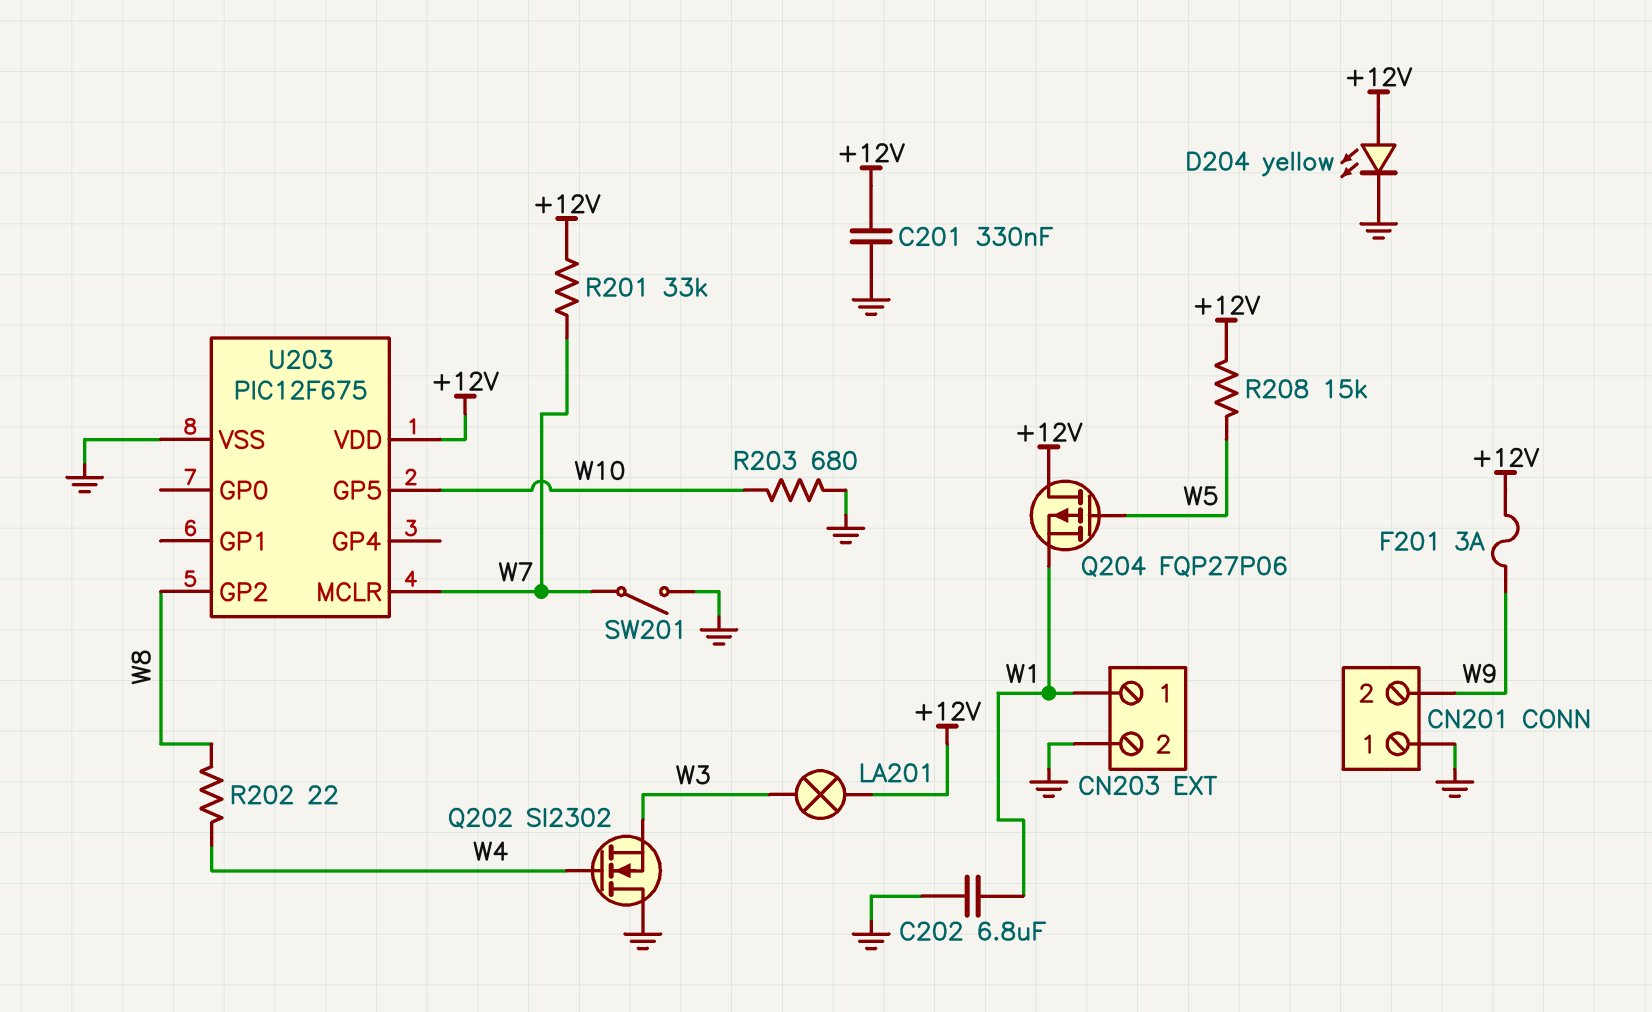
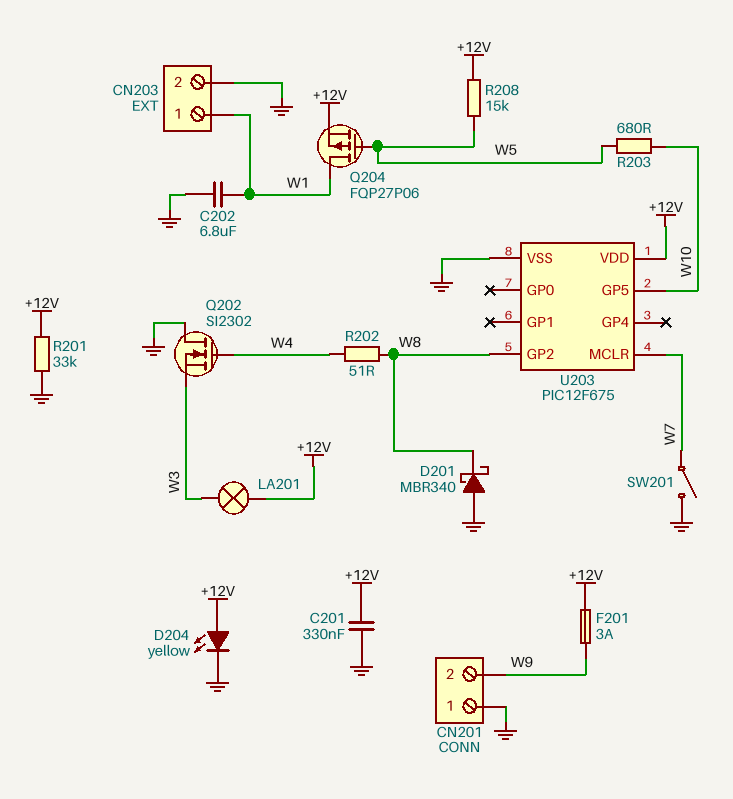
D201: none -> schottky MBR340 (A GND, K W8)
Q204: PMOS FQP27P06 (G W5, D +12V, S W1) -> PMOS FQP27P06 (G W5, D W1, S +12V)
R201: 33k (+12V, W7) -> 33k (+12V, GND)
R202: 22 (W4, W8) -> 51 (W4, W8)
R203: 680 (GND, W10) -> 680 (W5, W10)

